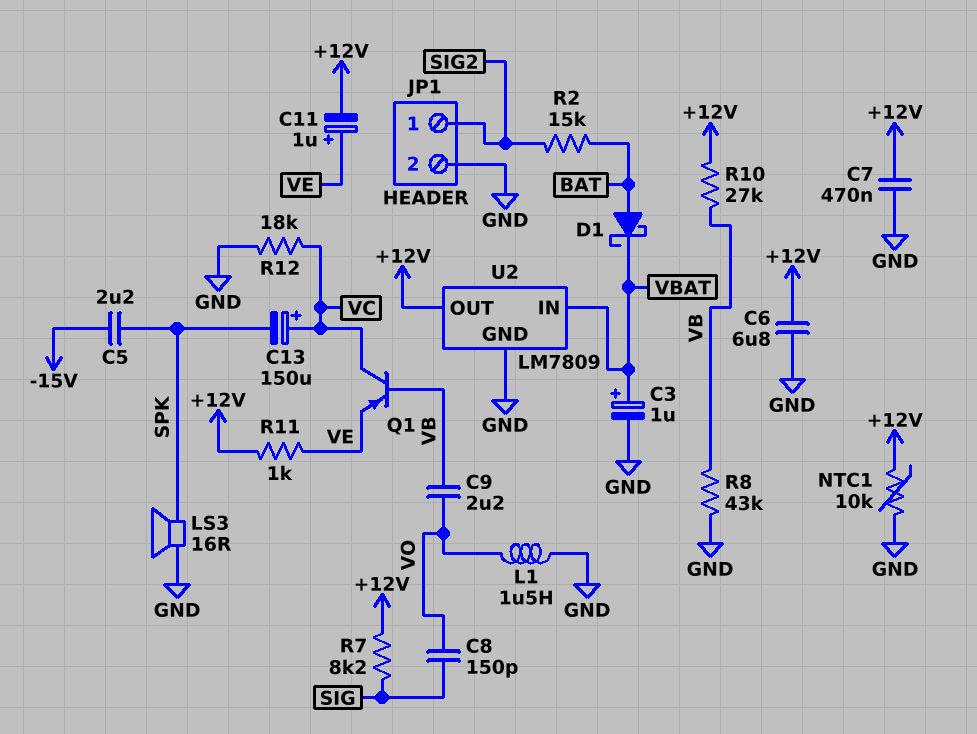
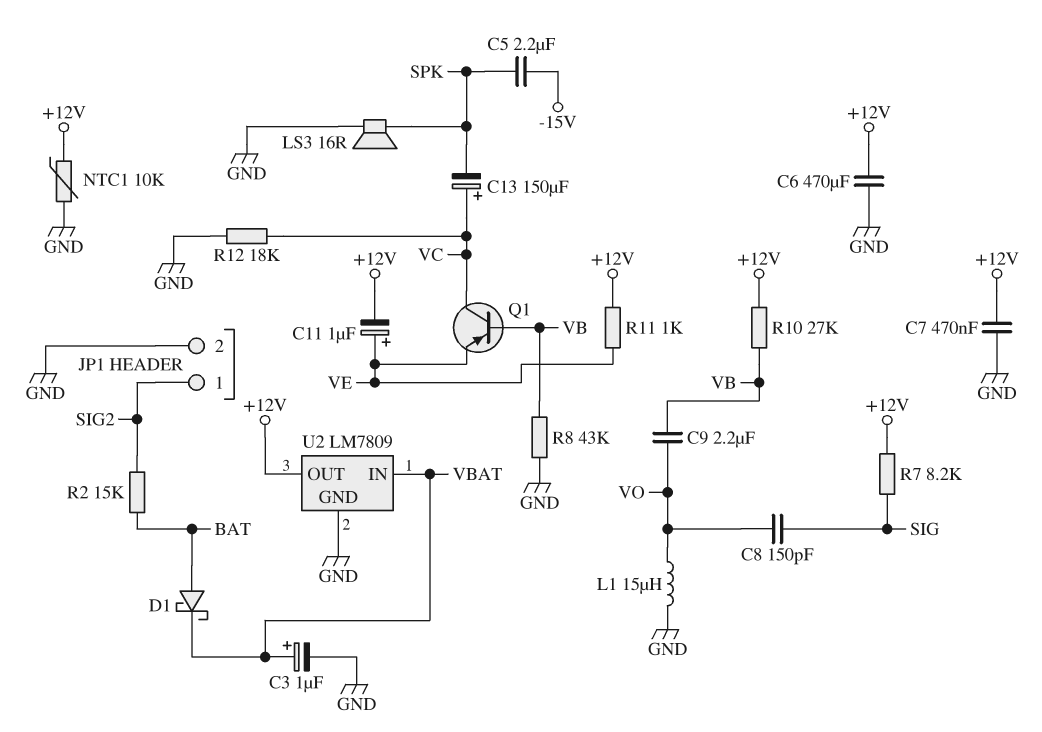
C6: 6.8uF (+12V, GND) -> 470uF (+12V, GND)
L1: 1.5uH (GND, VO) -> 15uH (GND, VO)

